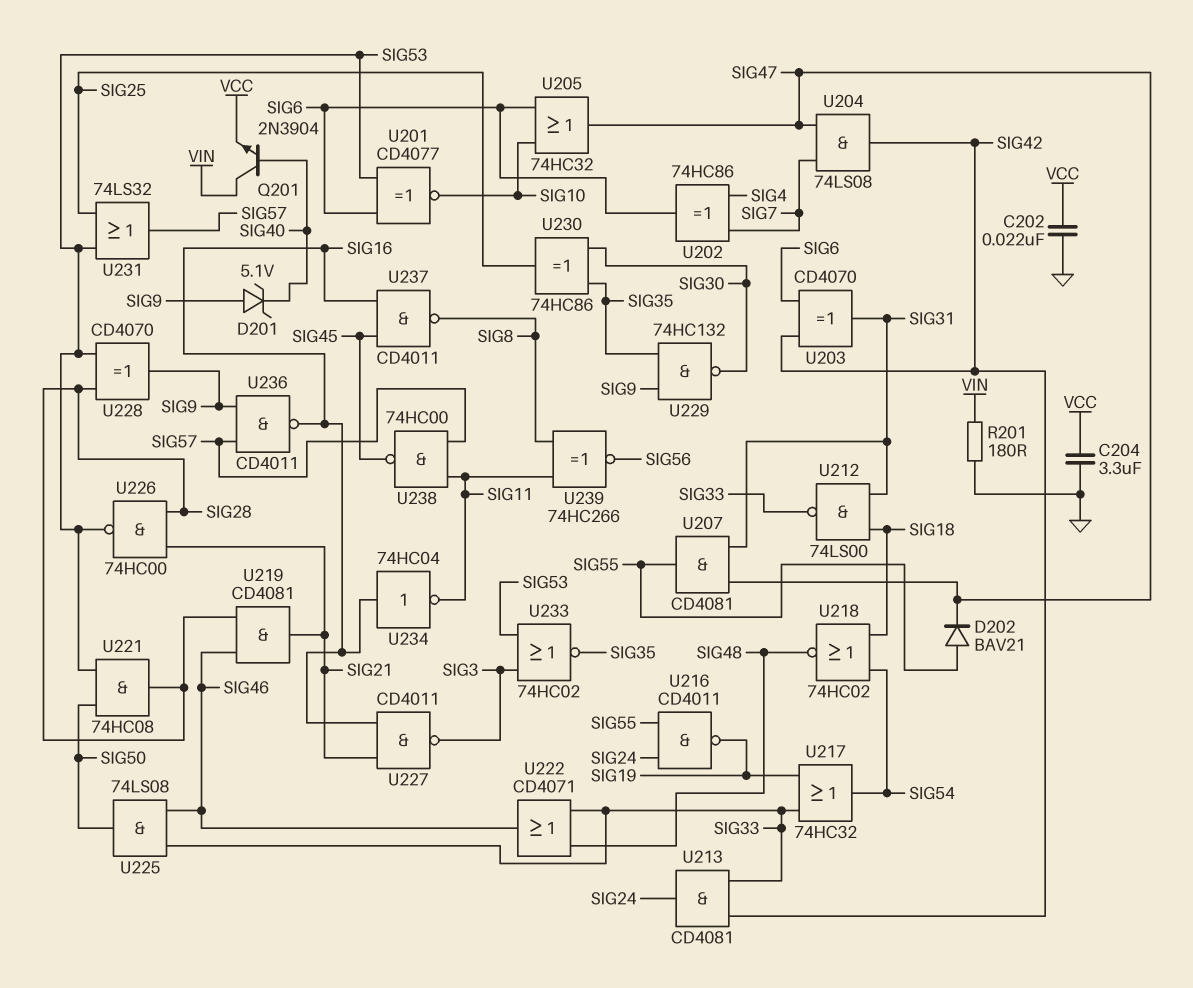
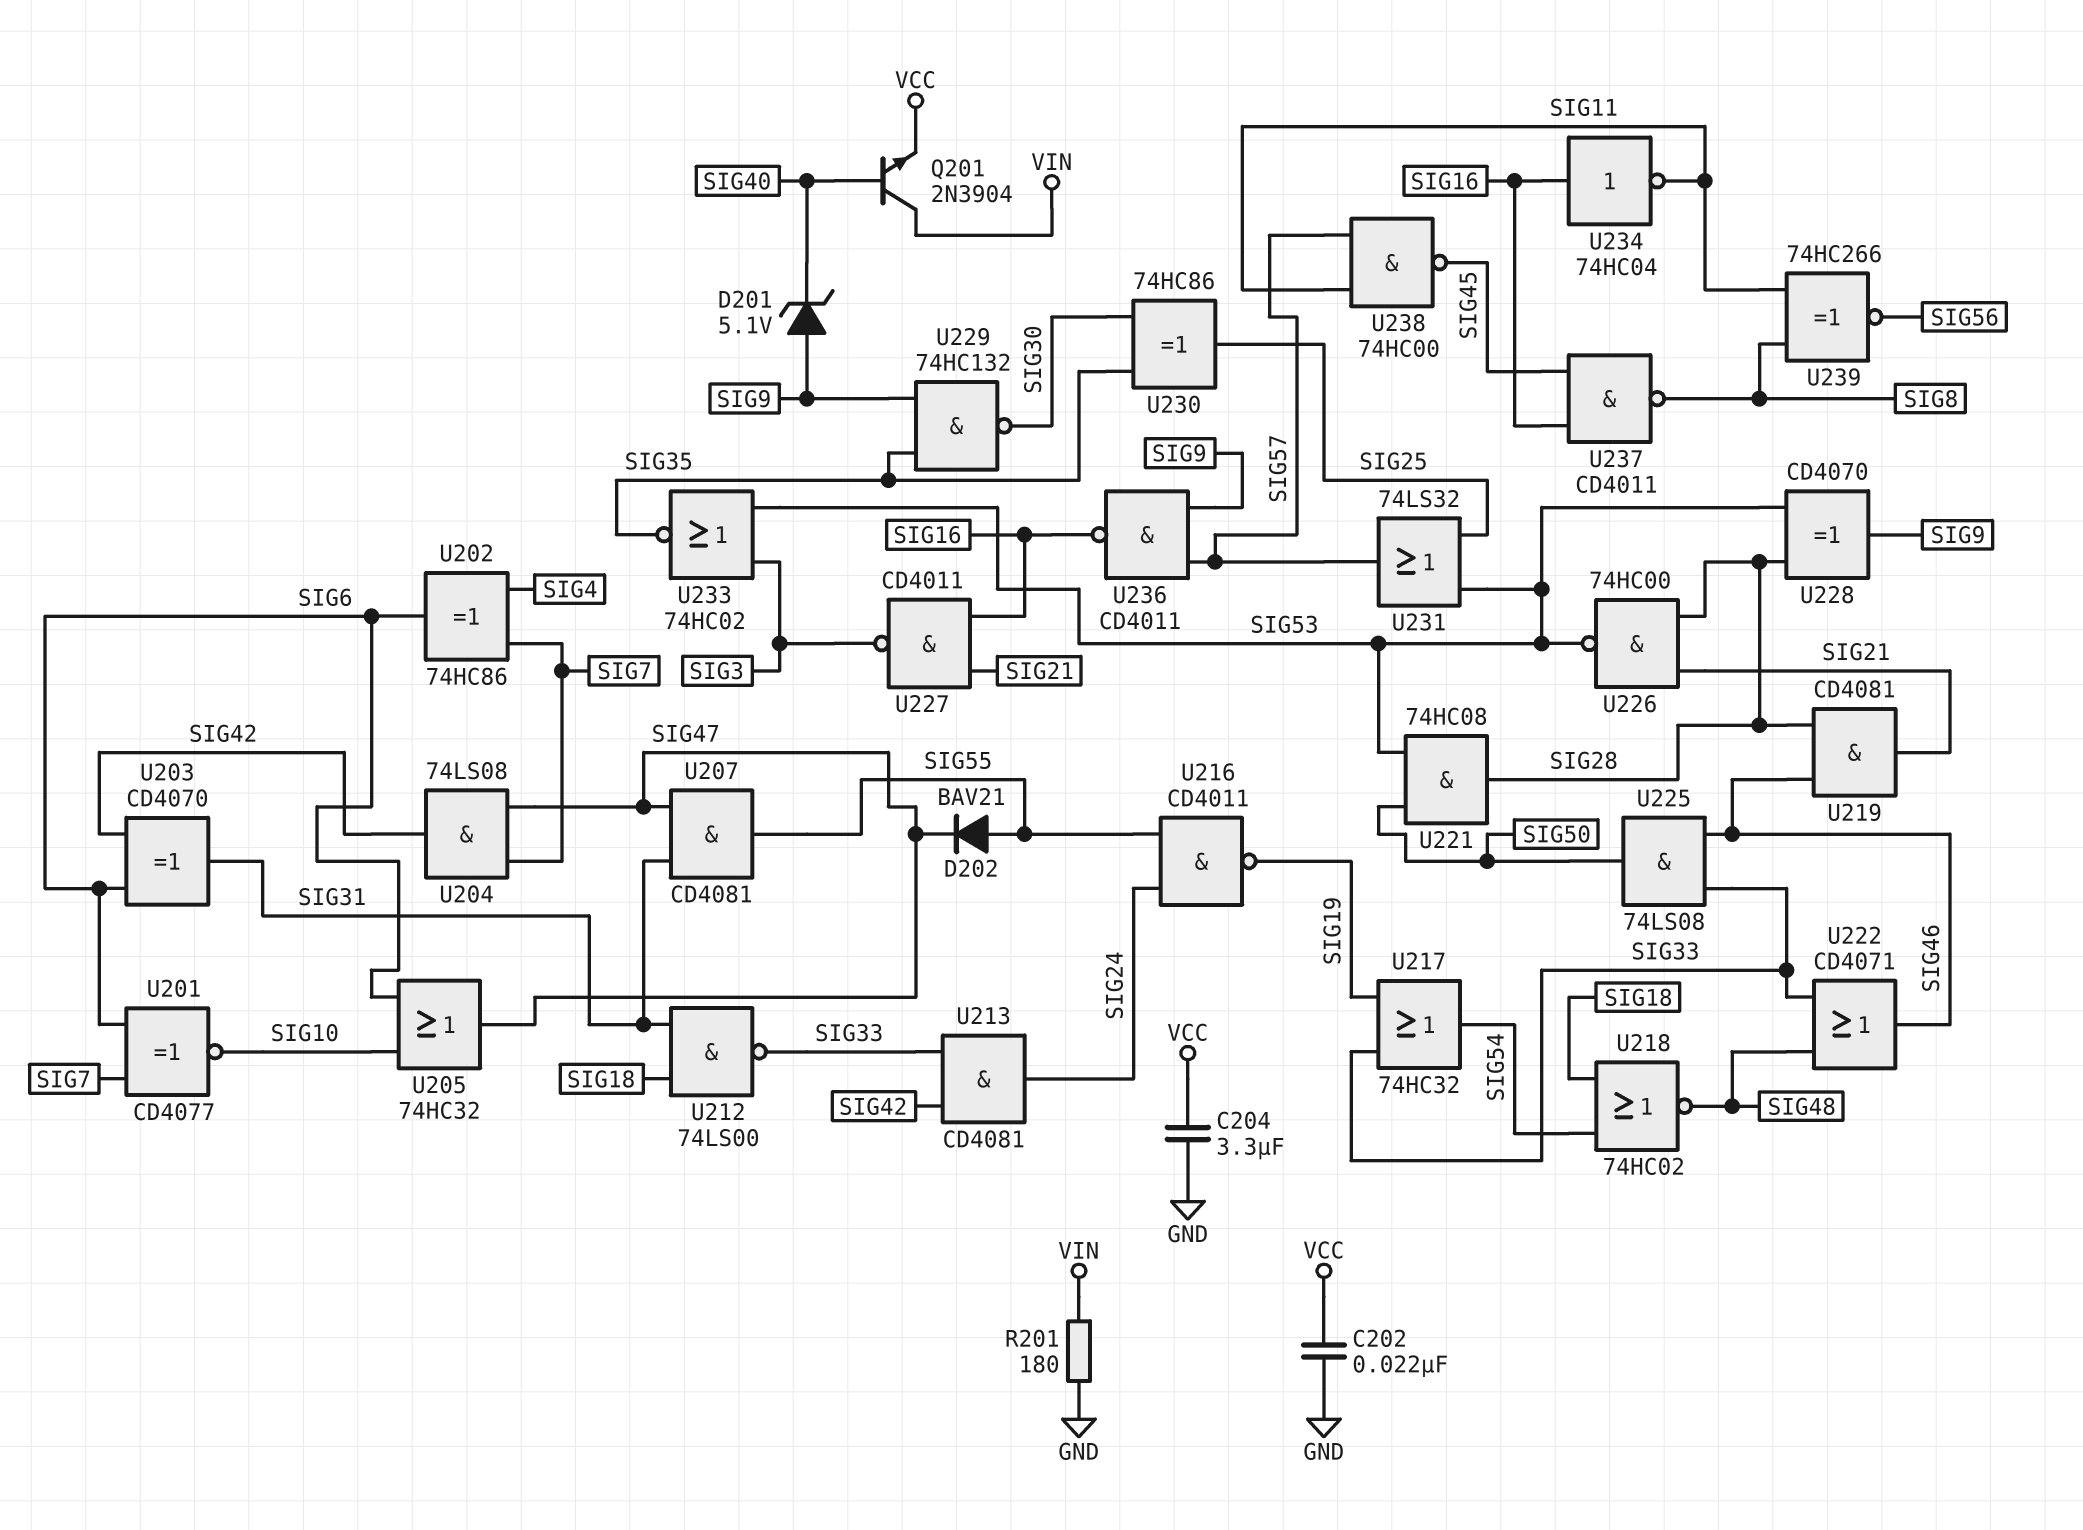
U201: XNOR CD4077 (in SIG6, in SIG53, out SIG10) -> XNOR CD4077 (in SIG6, in SIG7, out SIG10)

